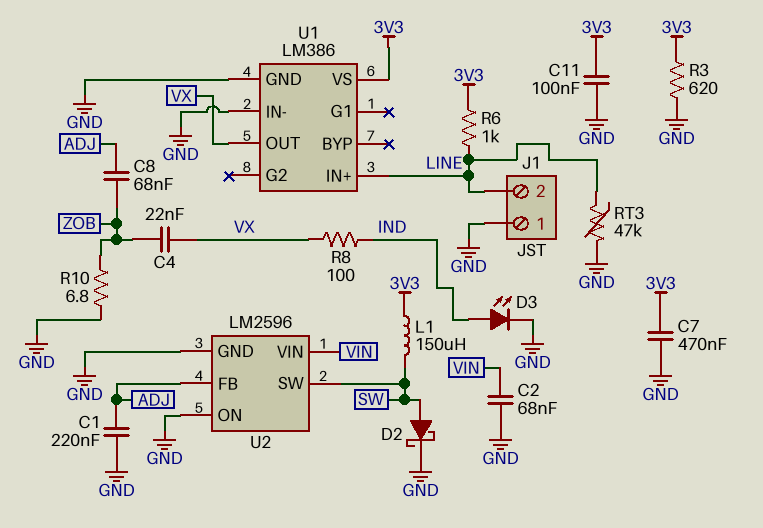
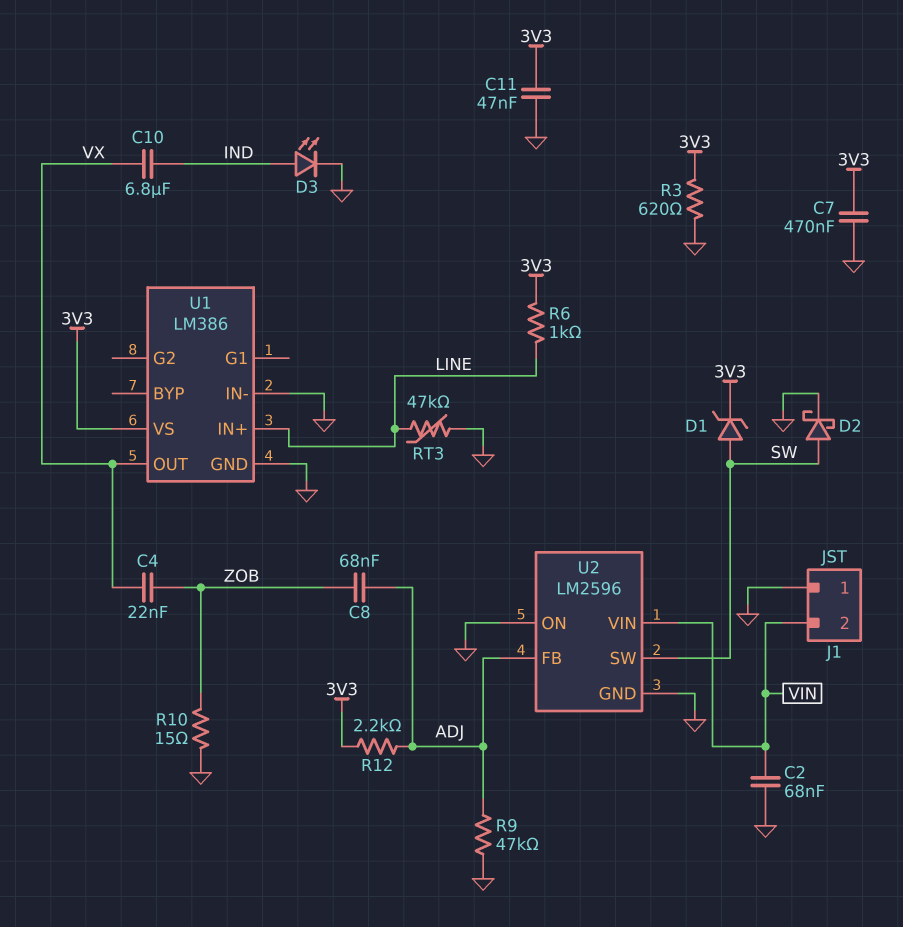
C1: 220nF (ADJ, GND) -> none
C10: none -> 6.8uF (IND, VX)
C11: 100nF (3V3, GND) -> 47nF (3V3, GND)
D1: none -> zener (A SW, K 3V3)
J1 pin 2: LINE -> VIN
L1: 150uH (3V3, SW) -> none
R8: 100 (IND, VX) -> none
R9: none -> 47k (ADJ, GND)
R10: 6.8 (GND, ZOB) -> 15 (GND, ZOB)
R12: none -> 2.2k (3V3, ADJ)

